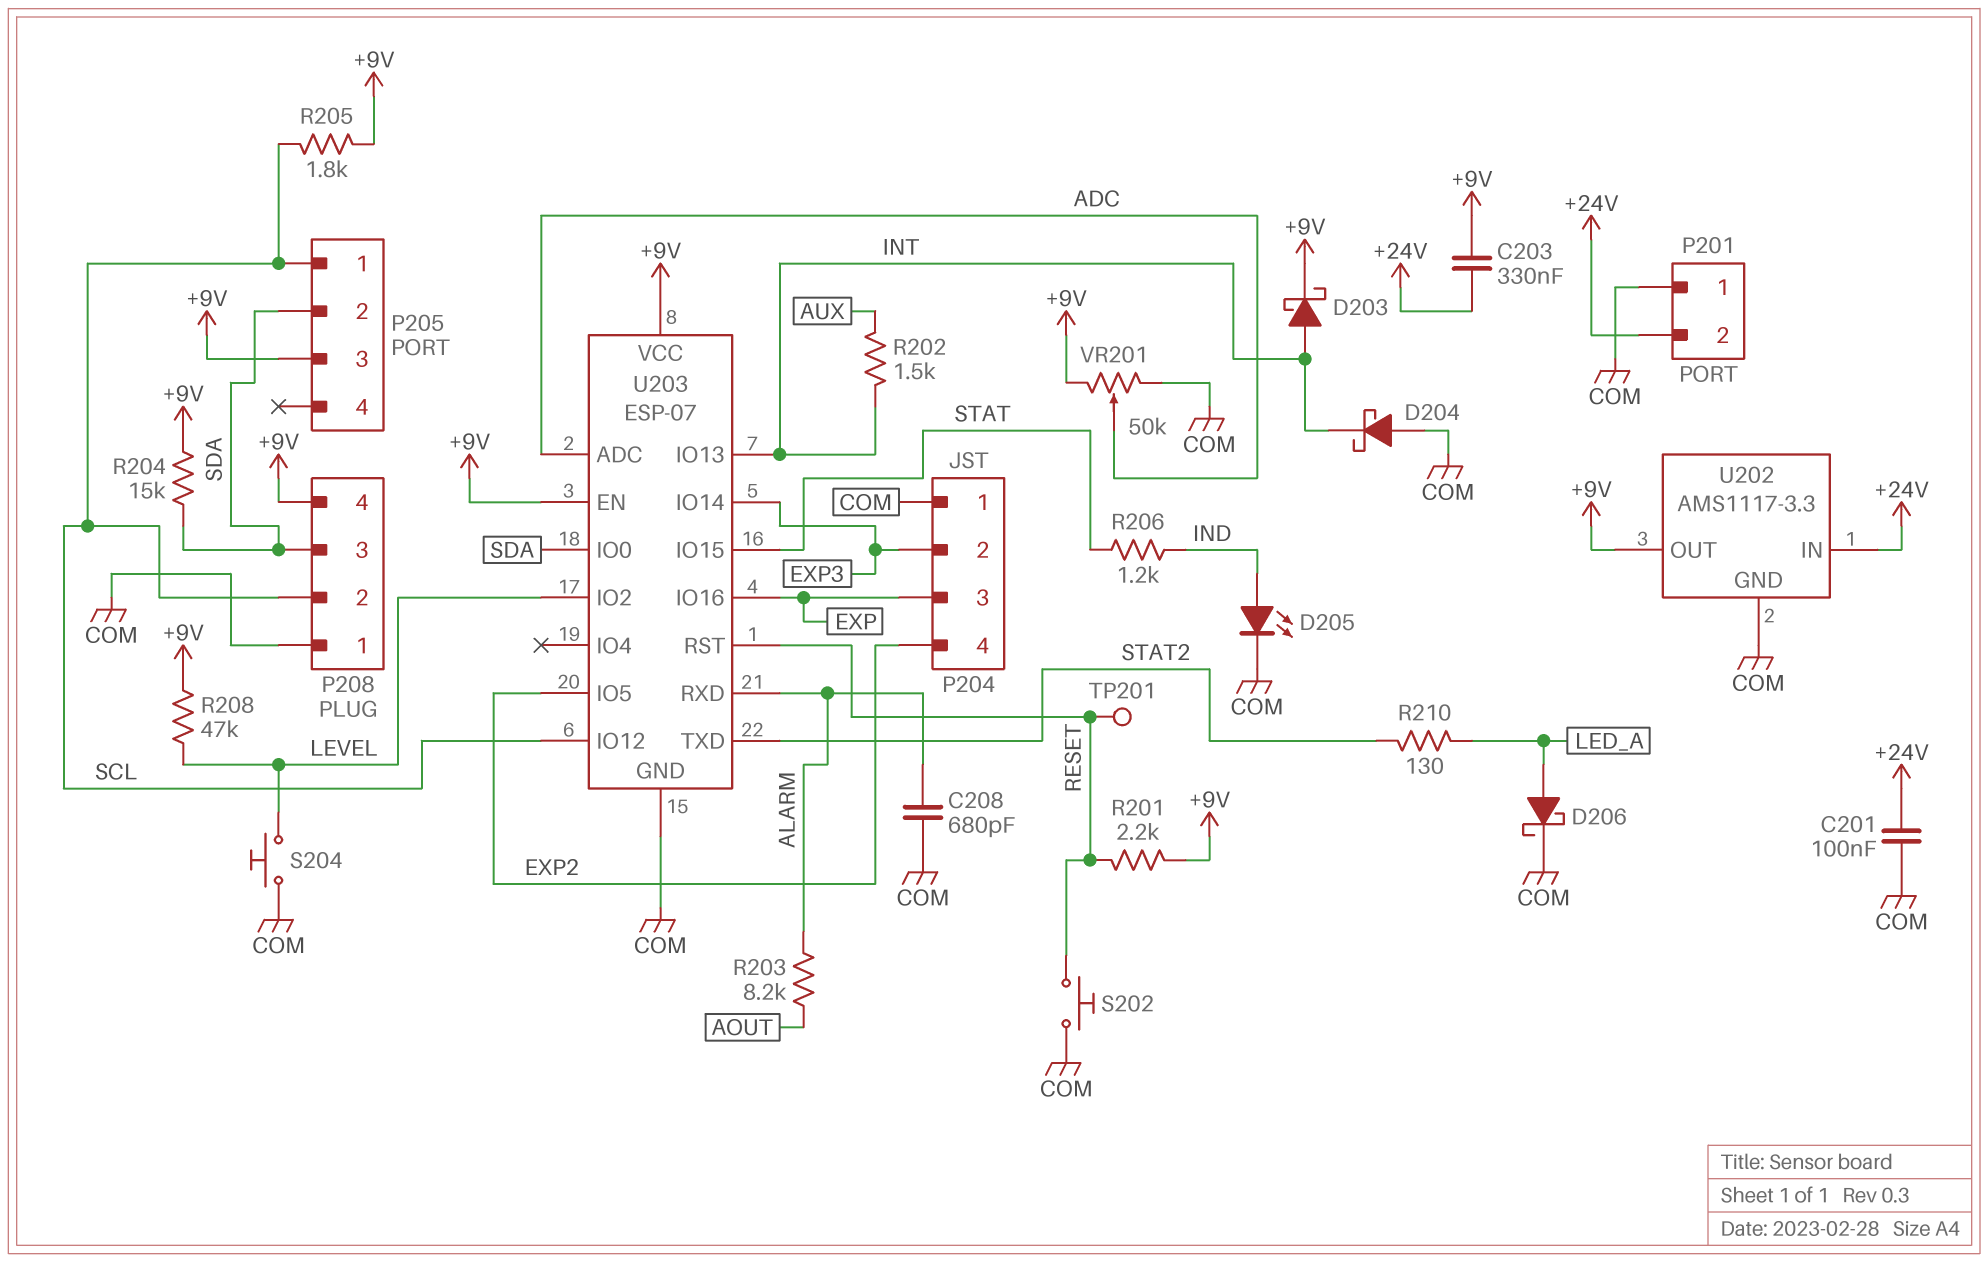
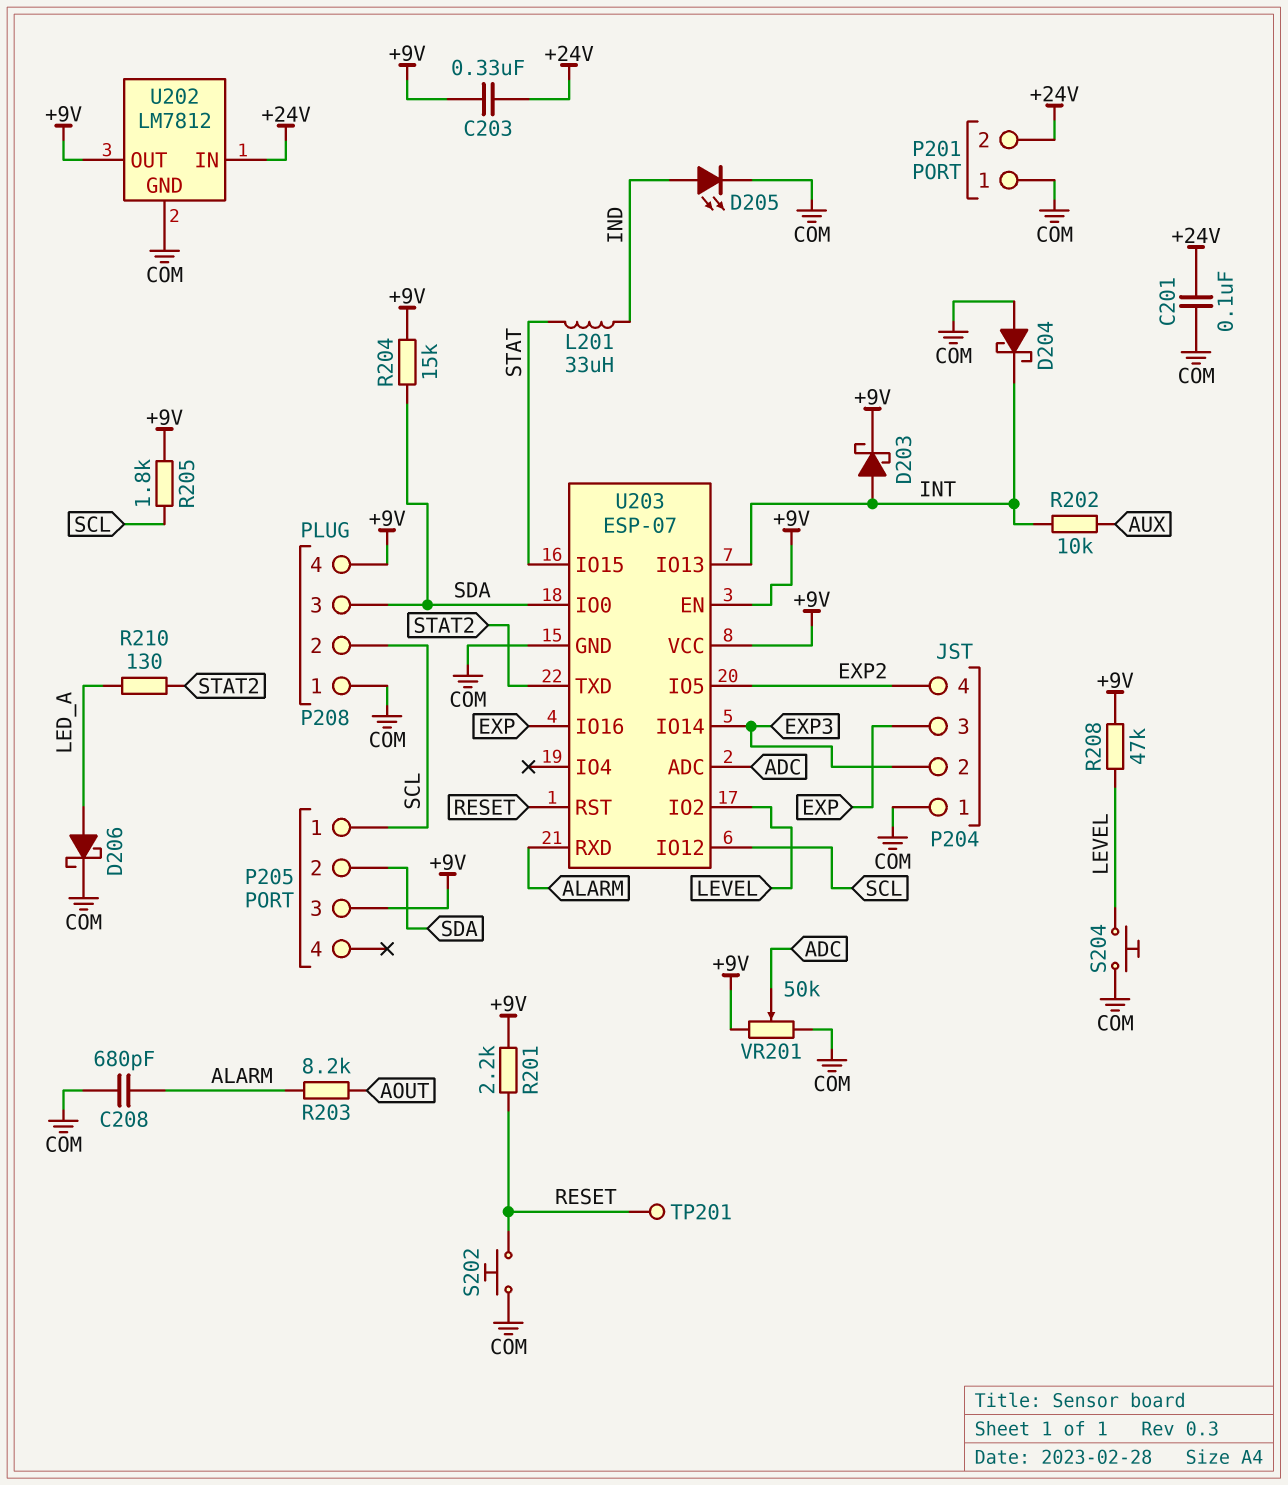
L201: none -> 33uH (IND, STAT)
R202: 1.5k (AUX, INT) -> 10k (AUX, INT)
R206: 1.2k (IND, STAT) -> none
U202: AMS1117-3.3 -> LM7812

